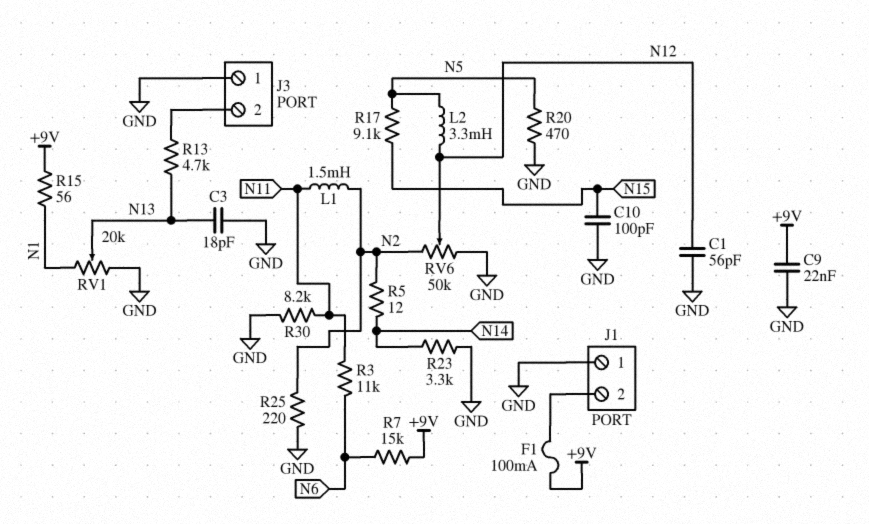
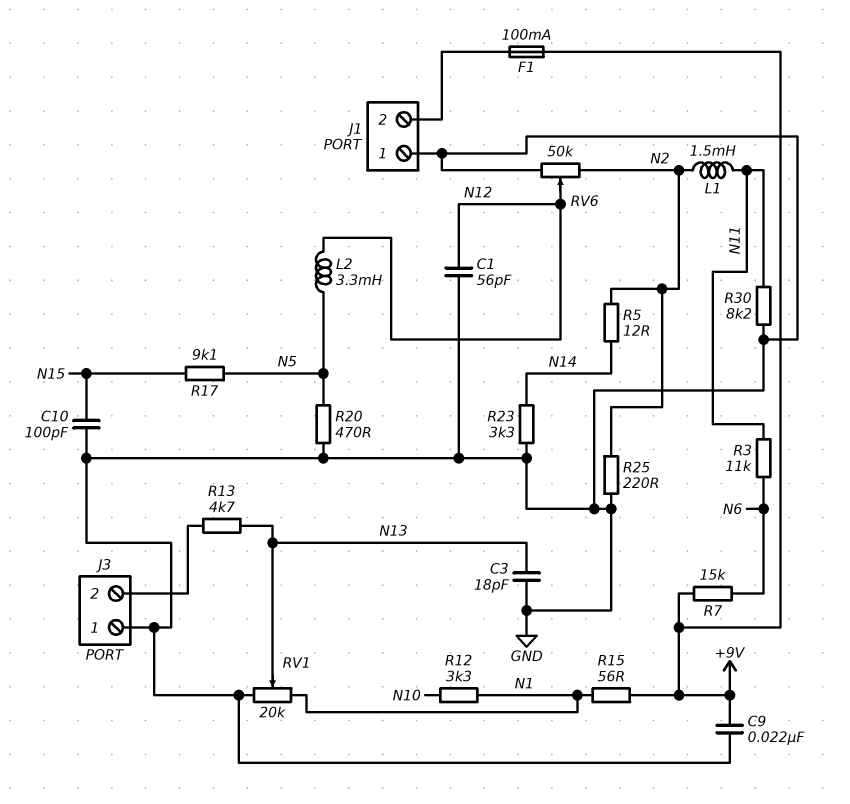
R12: none -> 3.3k (N1, N10)

